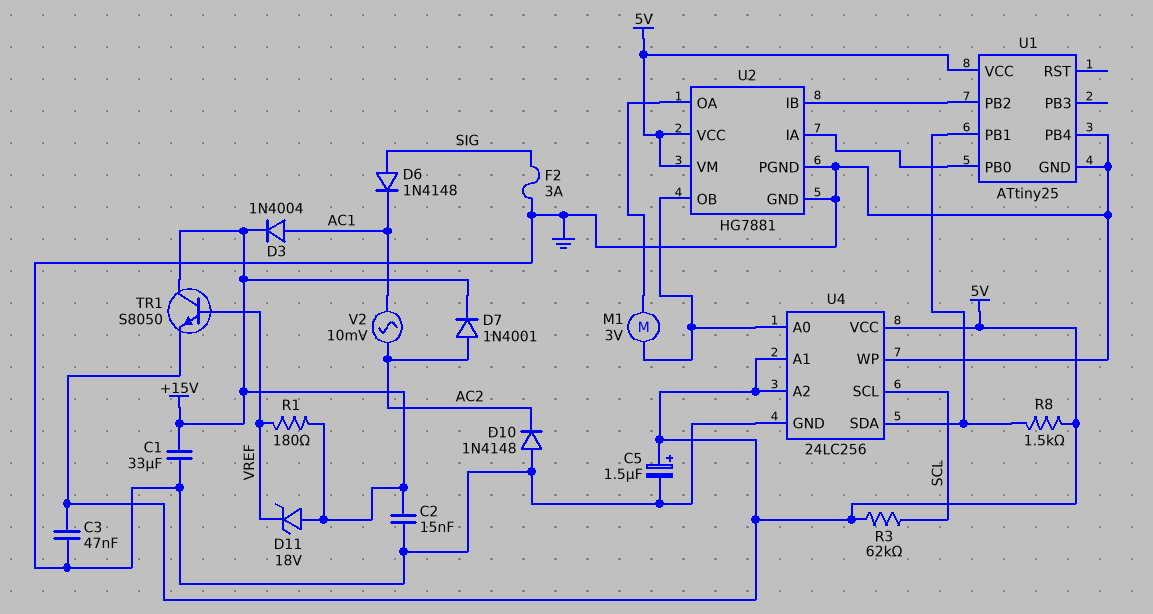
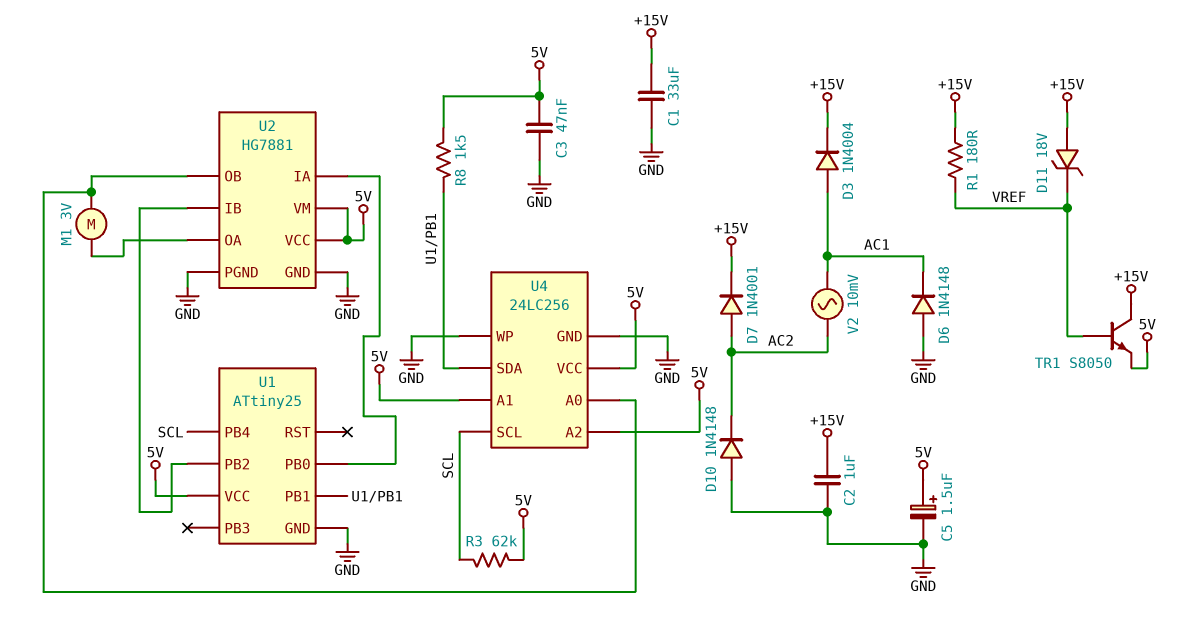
C2: 15nF (+15V, GND) -> 1uF (+15V, GND)
D6: diode 1N4148 (A SIG, K AC1) -> diode 1N4148 (A GND, K AC1)
F2: 3A (GND, SIG) -> none
U1 pin PB4: GND -> SCL

